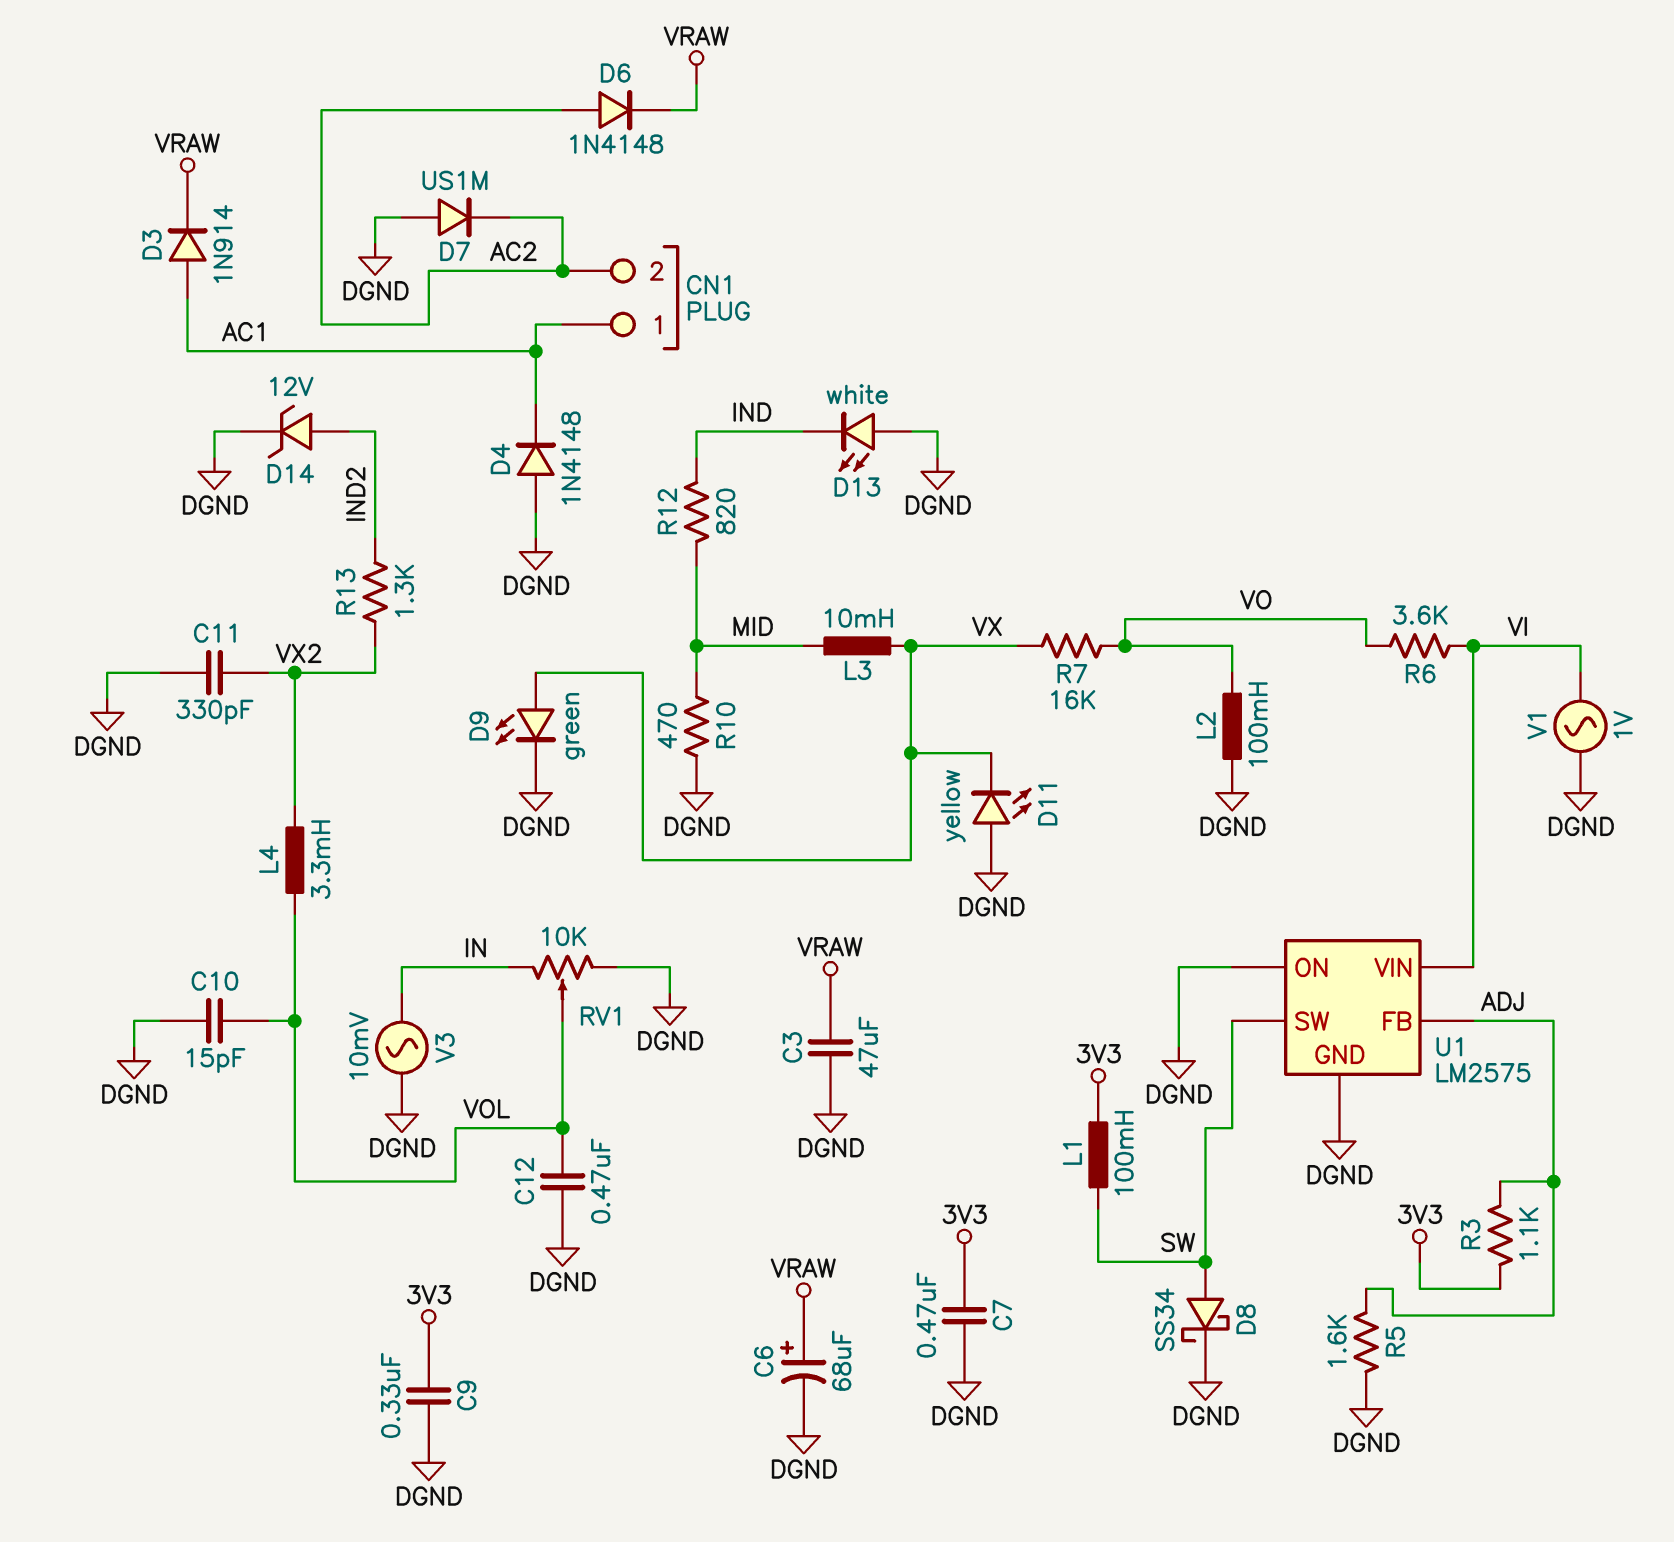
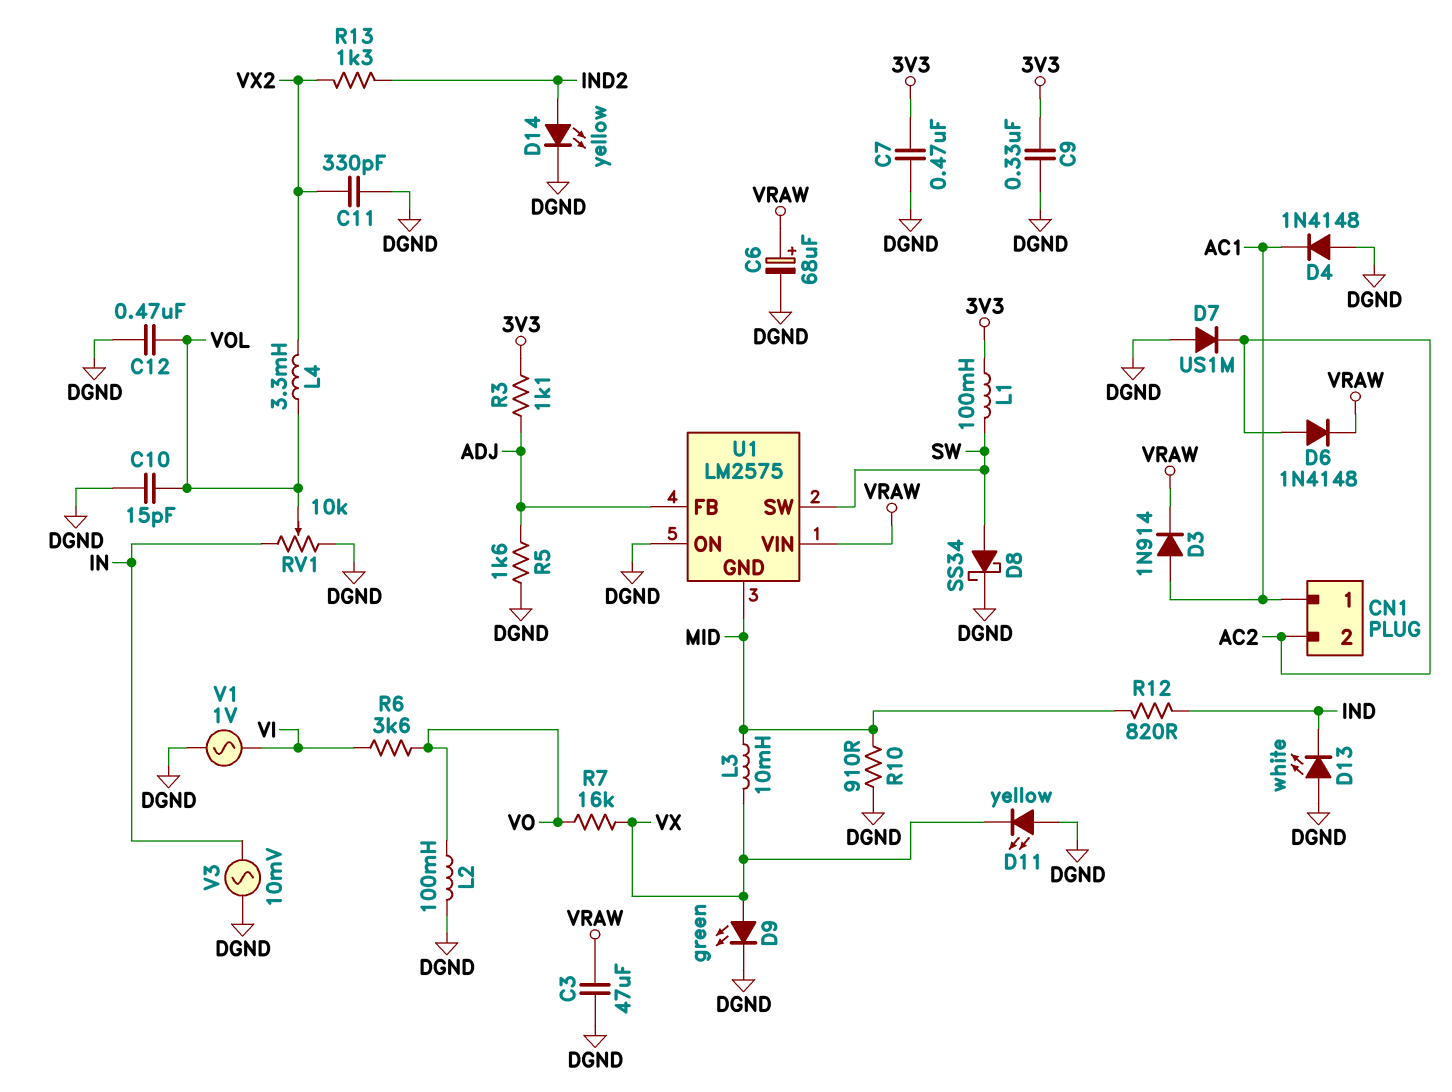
D14: zener 12V (A IND2, K DGND) -> LED yellow (A IND2, K DGND)
R10: 470 (DGND, MID) -> 910 (DGND, MID)
U1 pin GND: DGND -> MID
U1 pin VIN: VI -> VRAW

